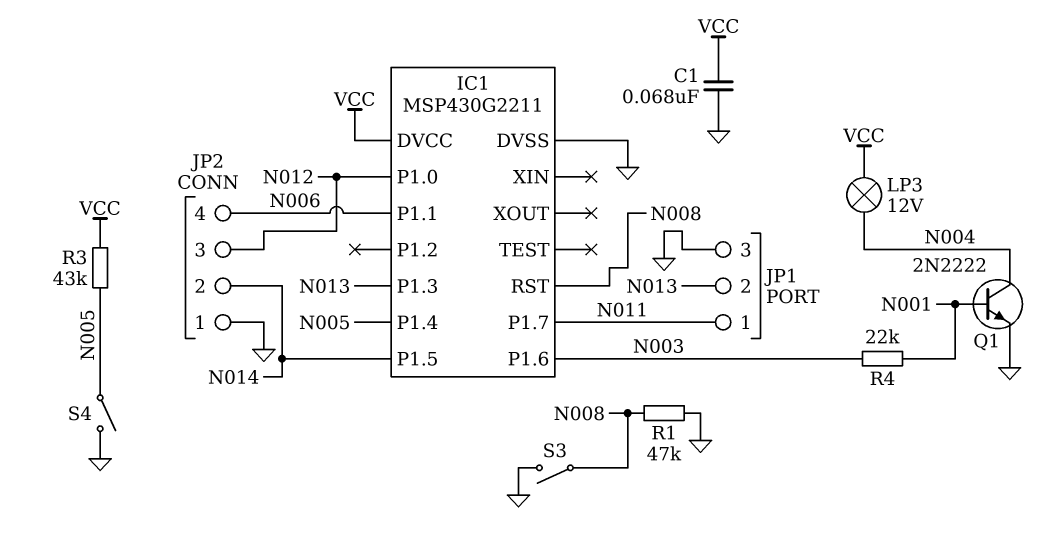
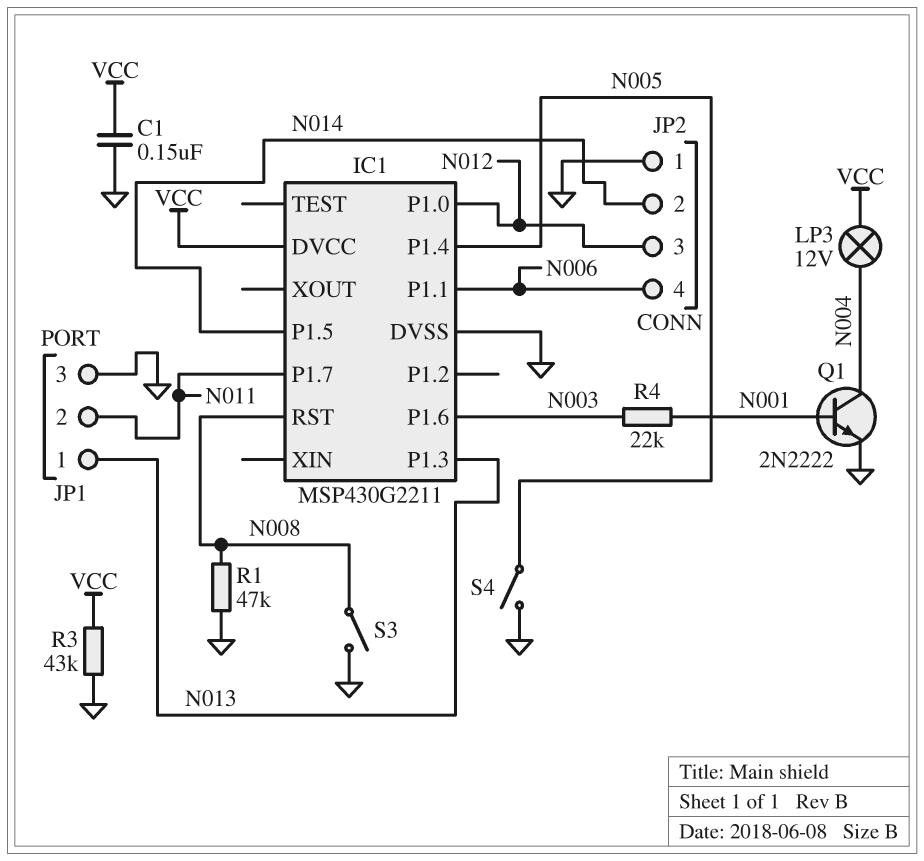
C1: 68nF (GND, VCC) -> 150nF (GND, VCC)
JP1 pin 1: N011 -> N013
JP1 pin 2: N013 -> N011
R3: 43k (N005, VCC) -> 43k (GND, VCC)

